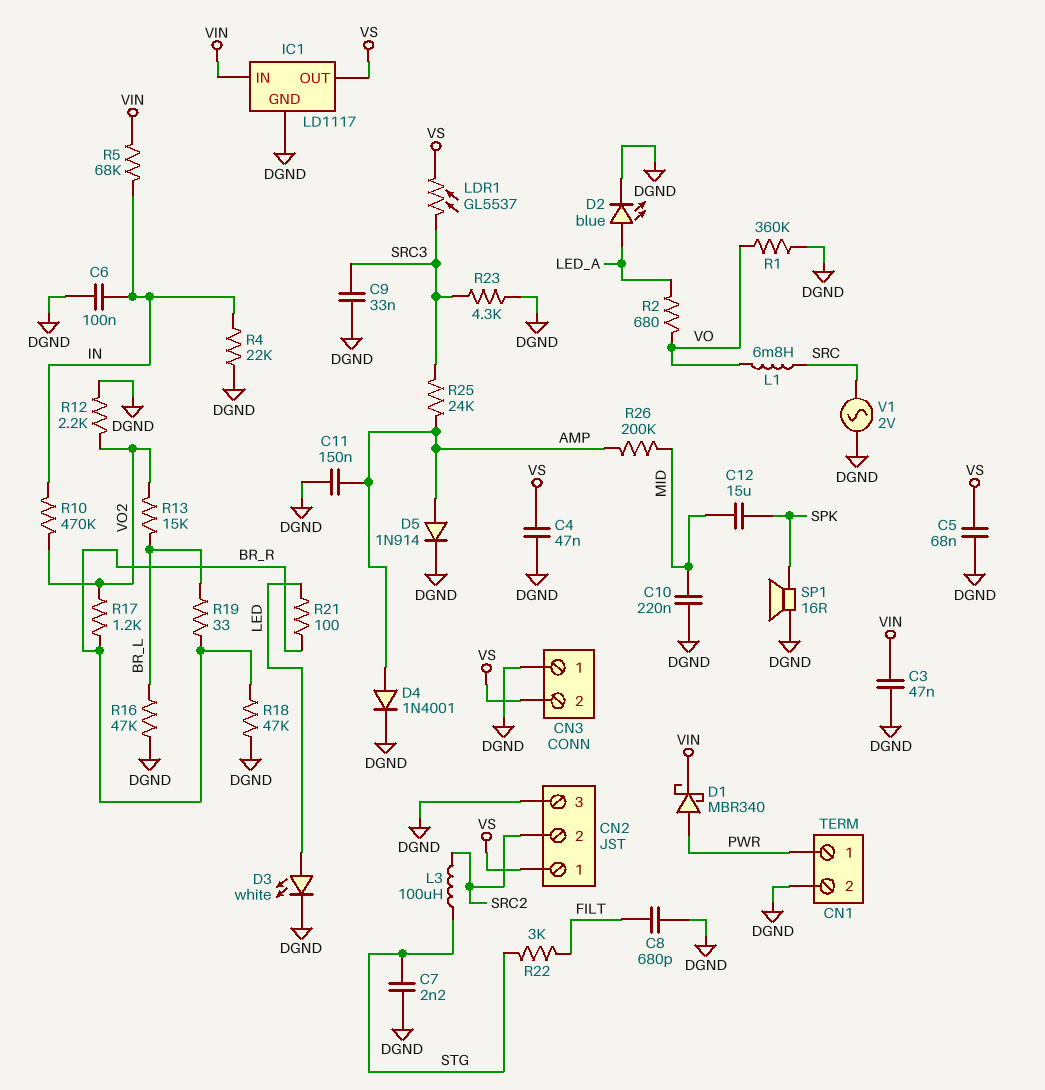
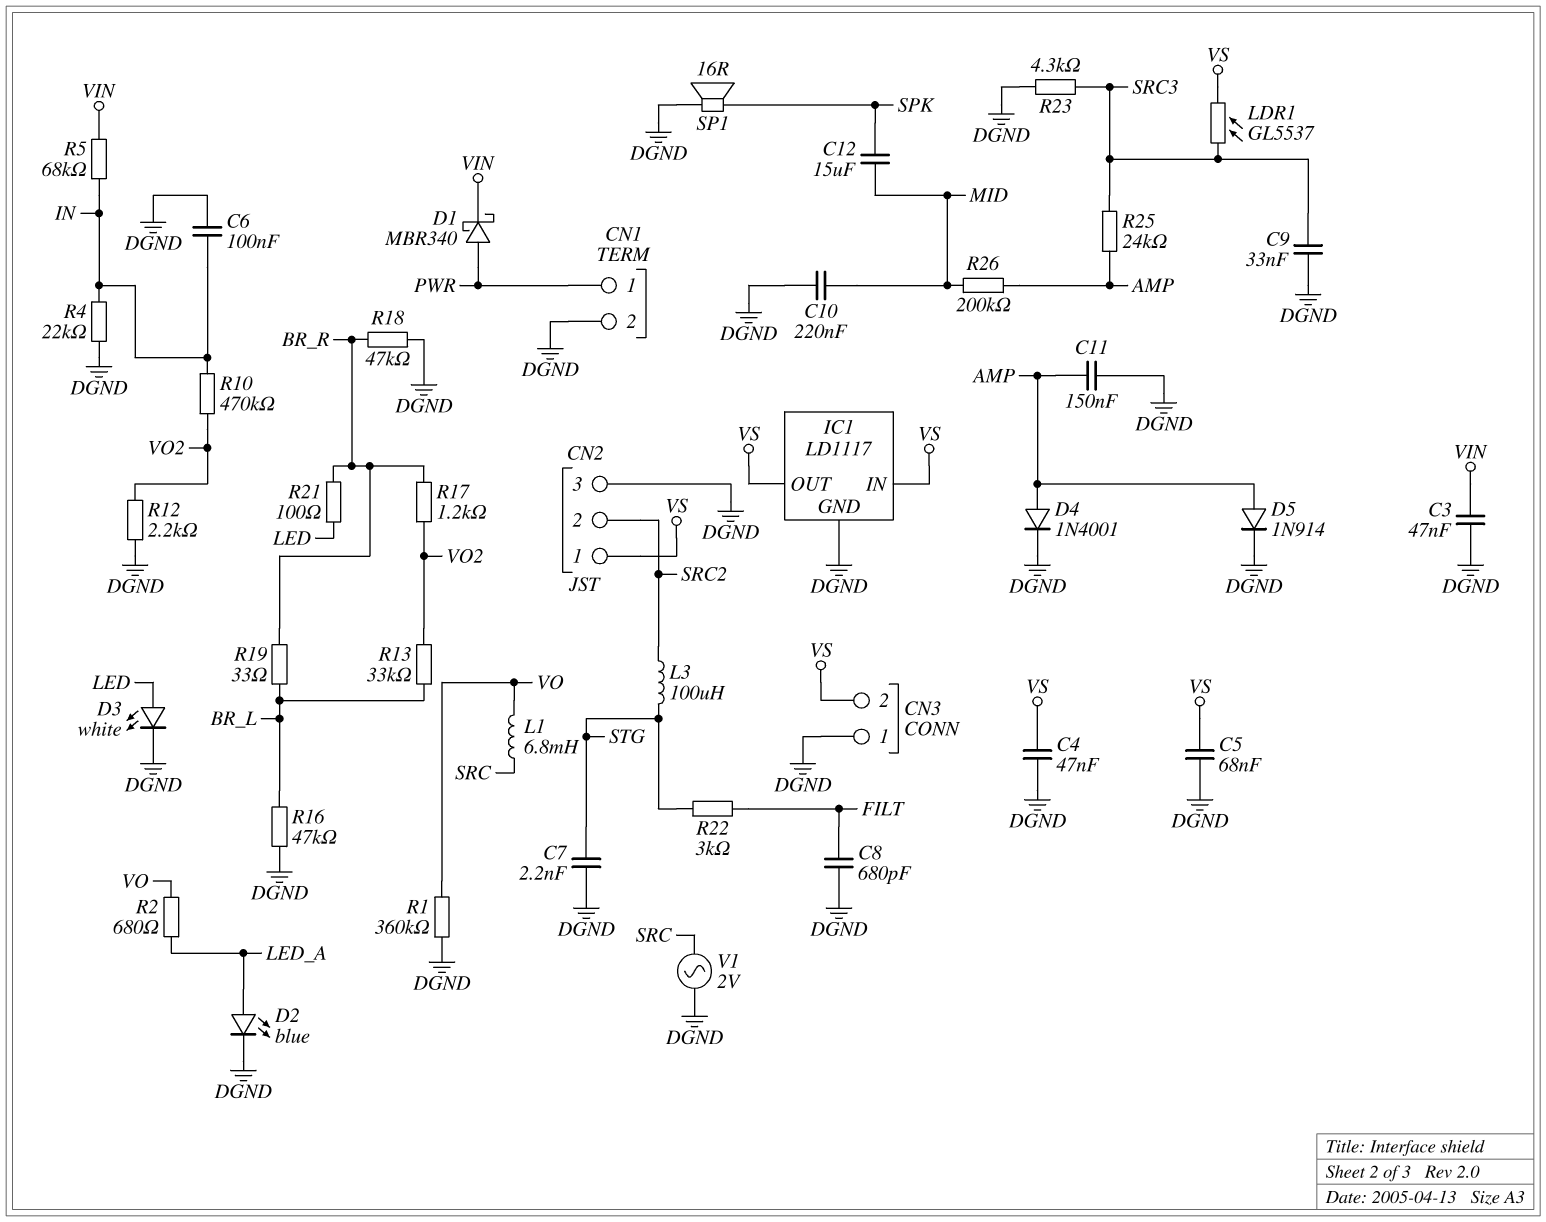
IC1 pin IN: VIN -> VS
R13: 15k (BR_L, VO2) -> 33k (BR_L, VO2)

